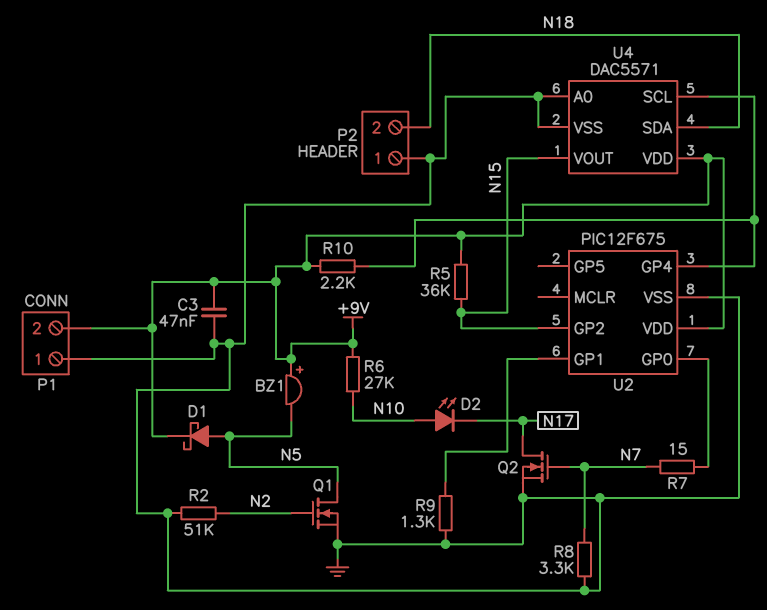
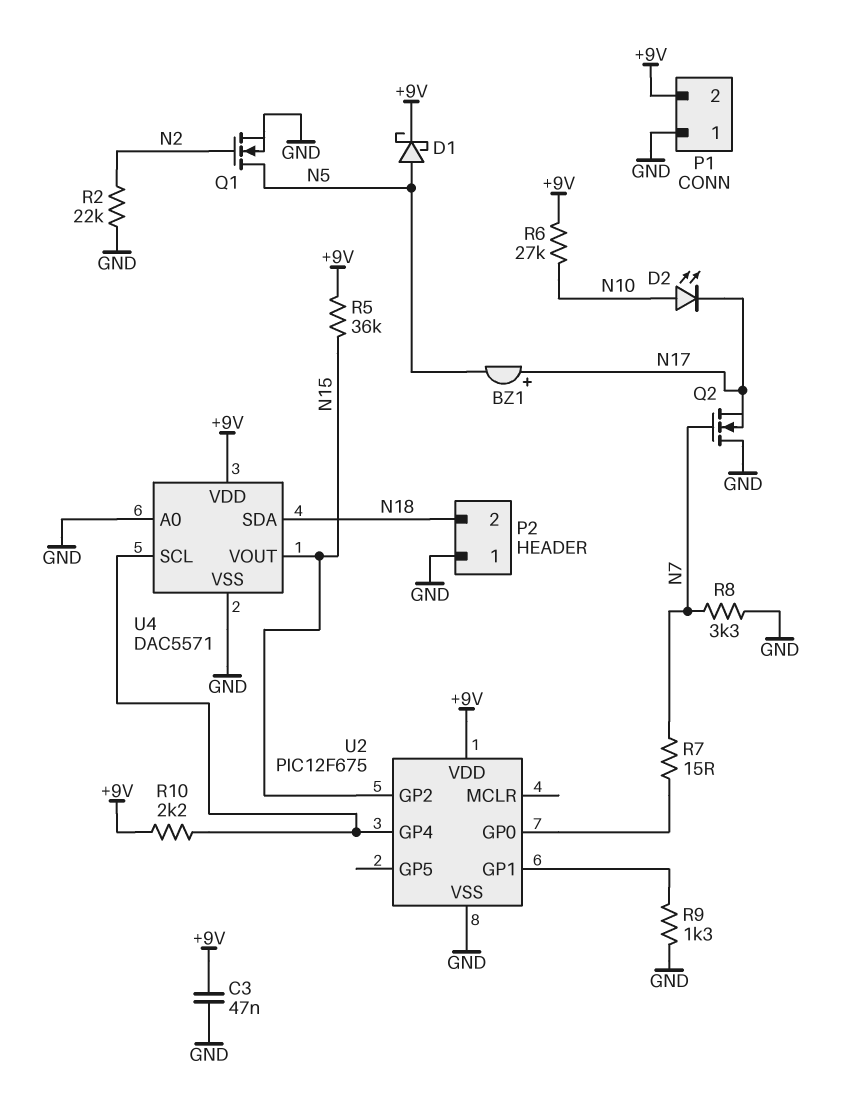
BZ1: buzzer (plus +9V, minus N5) -> buzzer (plus N17, minus N5)
Q2: NMOS (G N7, D N17, S GND) -> NMOS (G N7, D GND, S N17)
R2: 51k (GND, N2) -> 22k (GND, N2)

